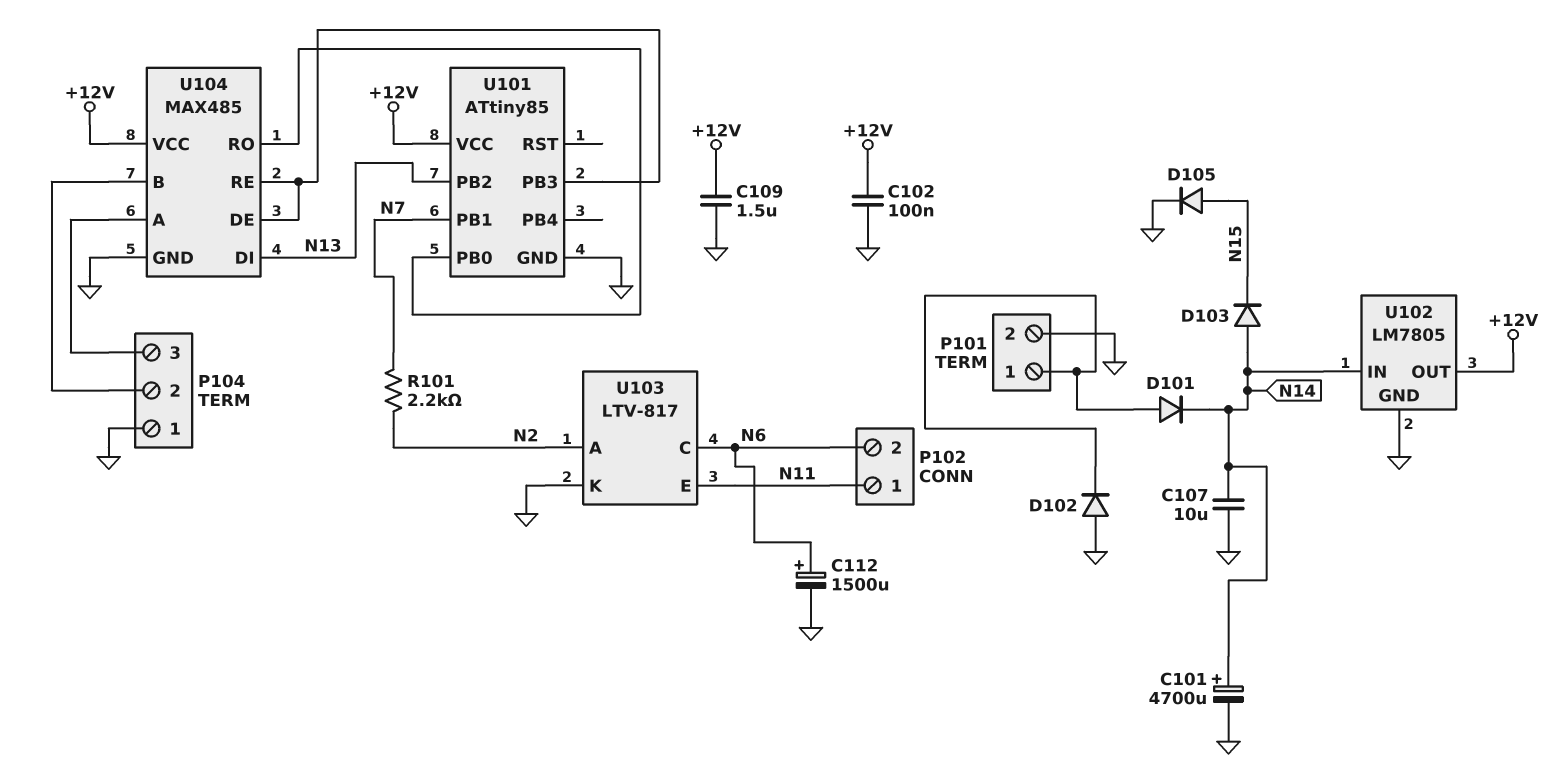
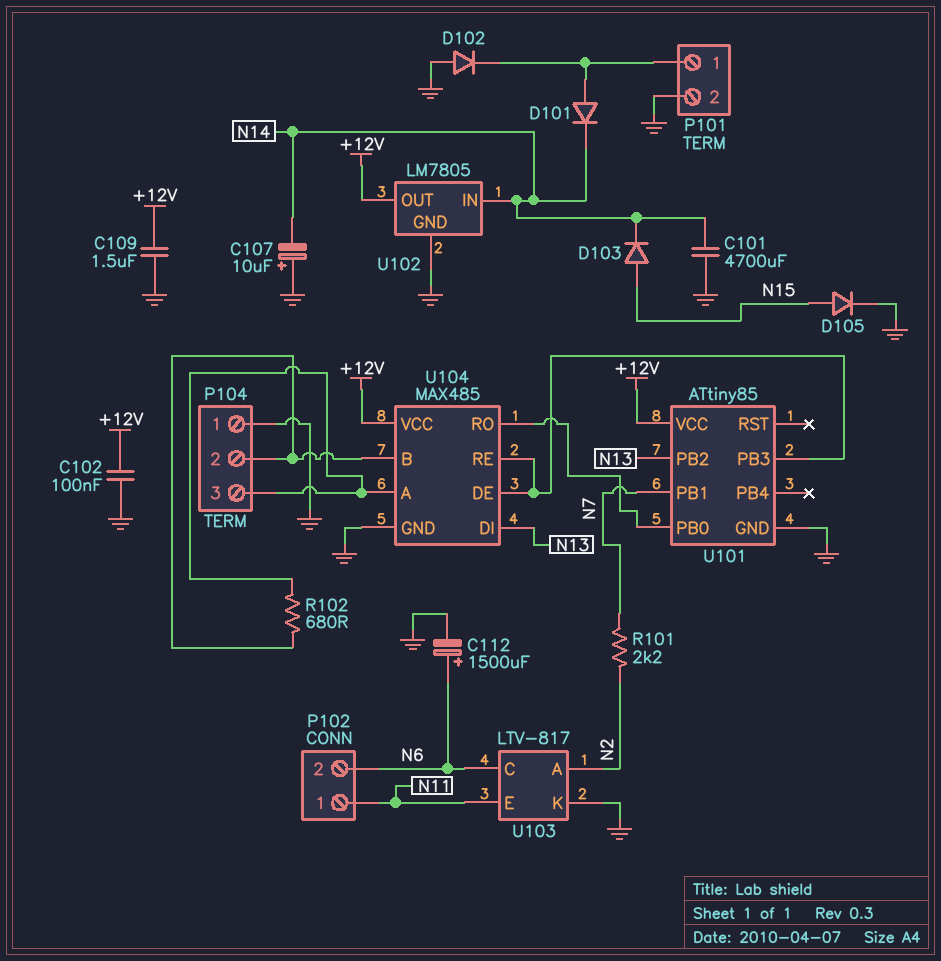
C101: 4700uF (plus N14, minus GND) -> 4700uF (GND, N14)
C107: 10uF (GND, N14) -> 10uF (plus GND, minus N14)
D103: diode (A N14, K N15) -> diode (A N15, K N14)
R102: none -> 680 (P104/2, P104/3)

